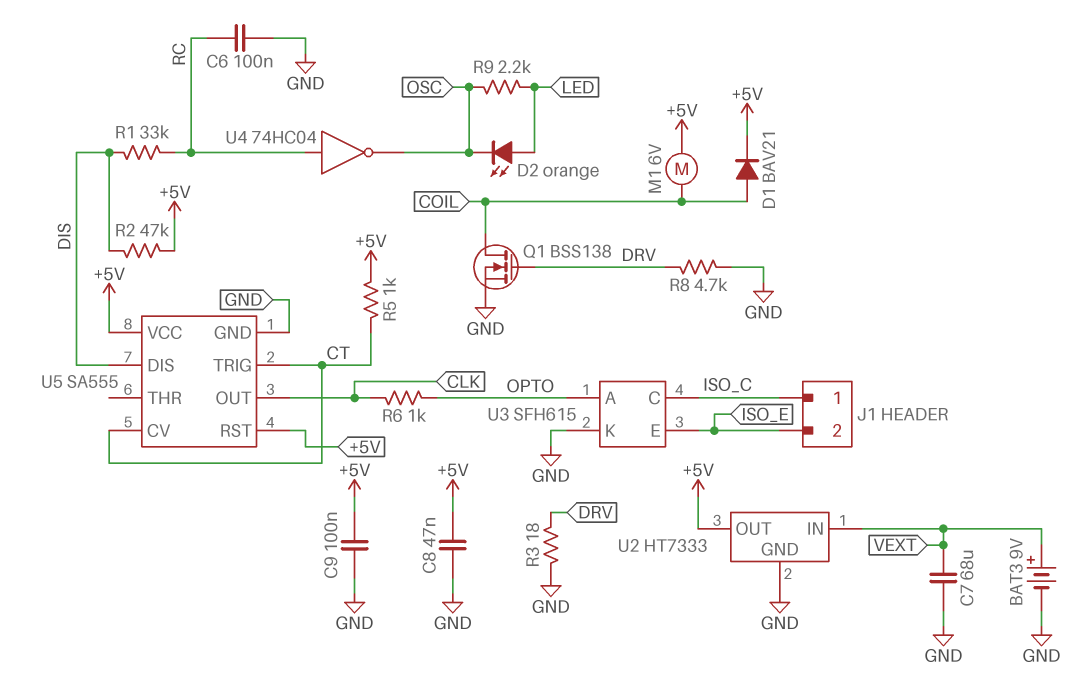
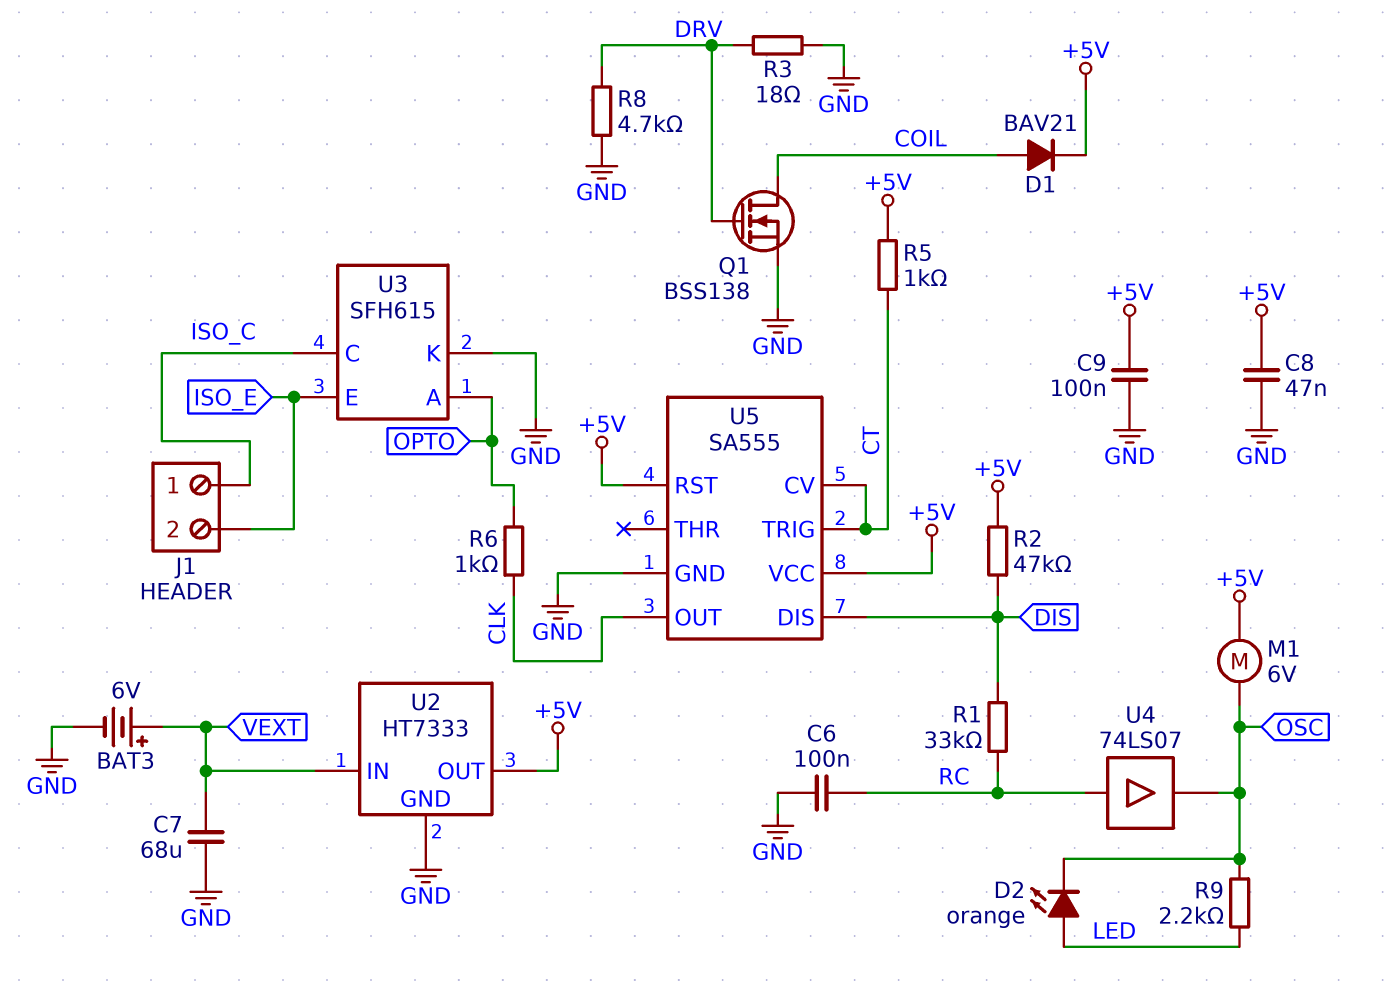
BAT3: 9V (plus VEXT, minus GND) -> 6V (plus VEXT, minus GND)
M1: motor 6V (+5V, COIL) -> motor 6V (+5V, OSC)
U4: NOT 74HC04 (in RC, out OSC) -> buffer 74LS07 (in RC, out OSC)

